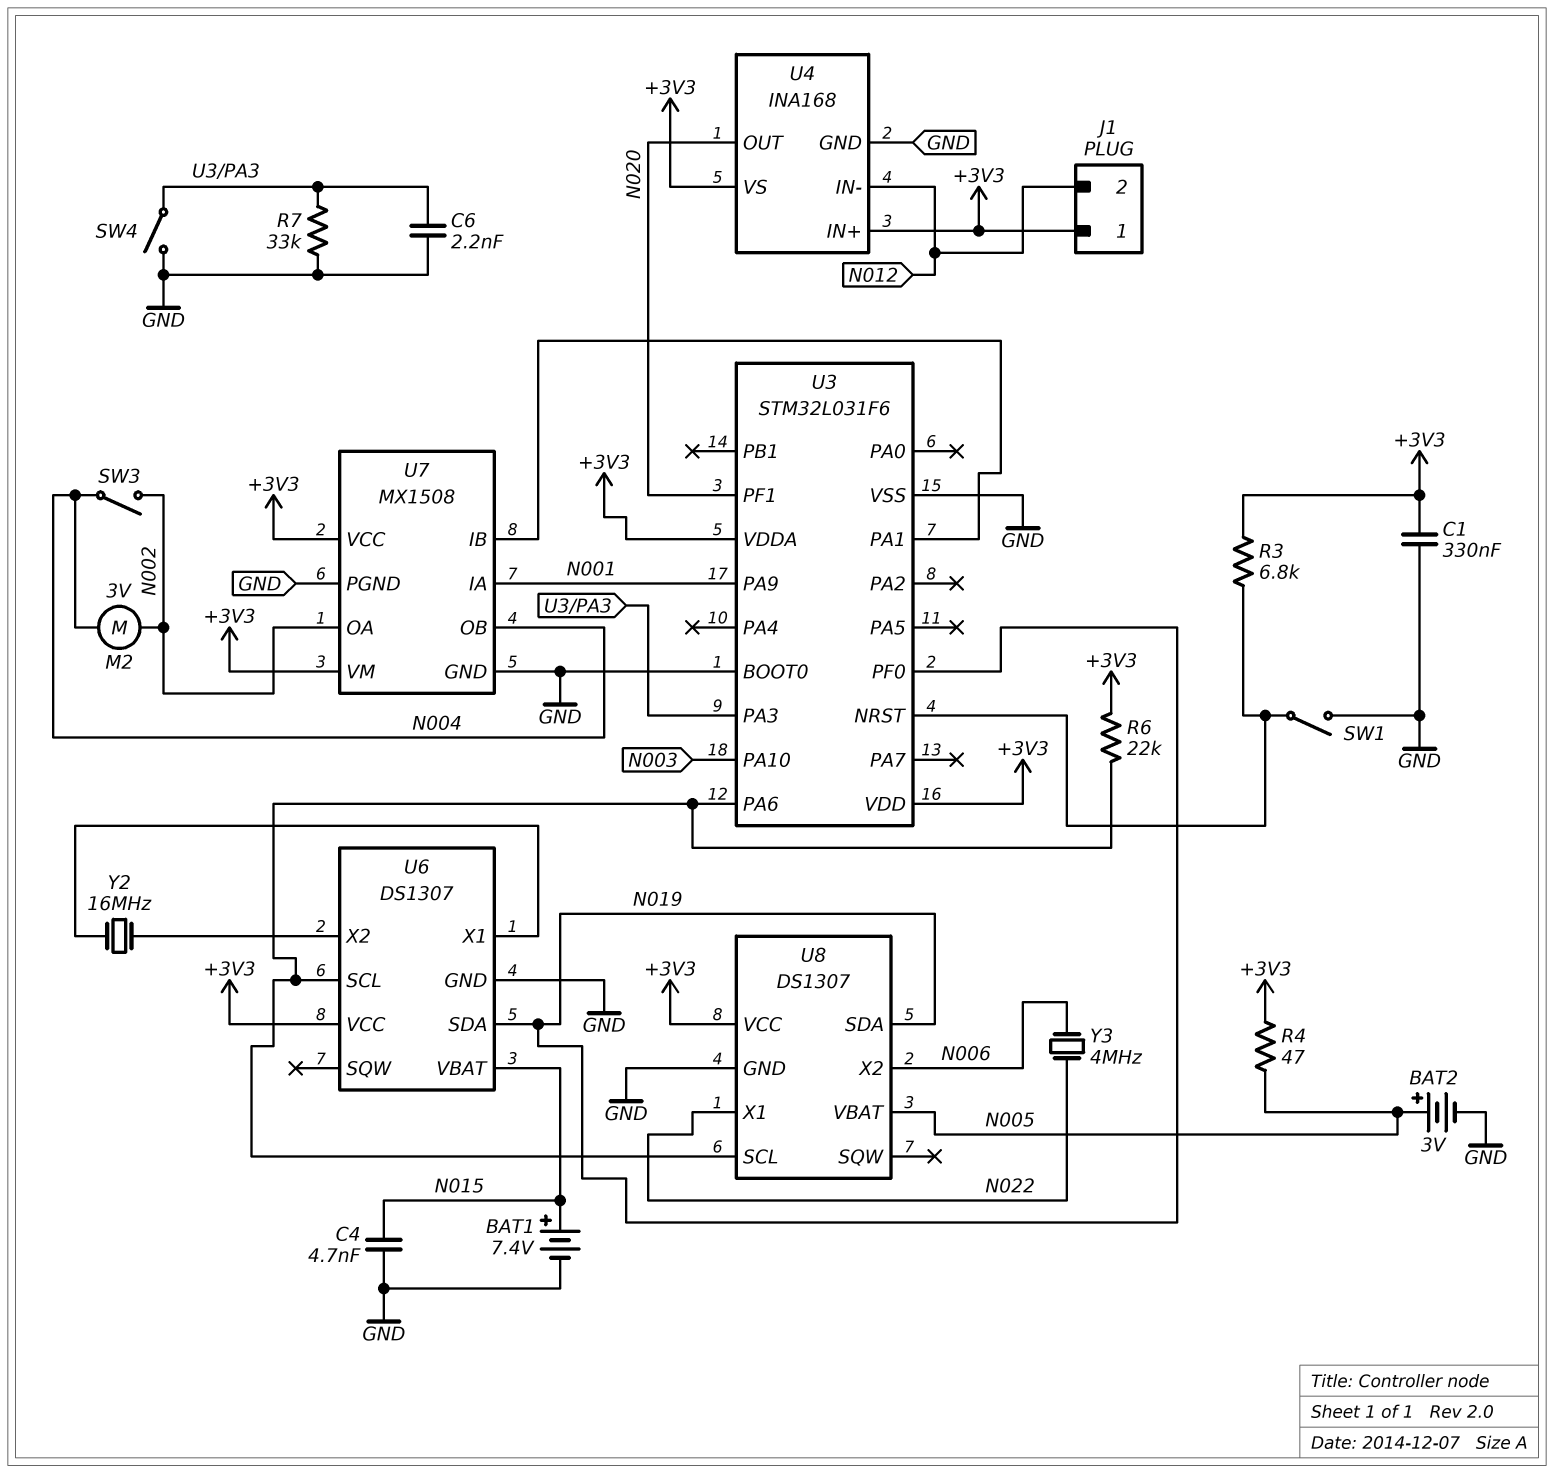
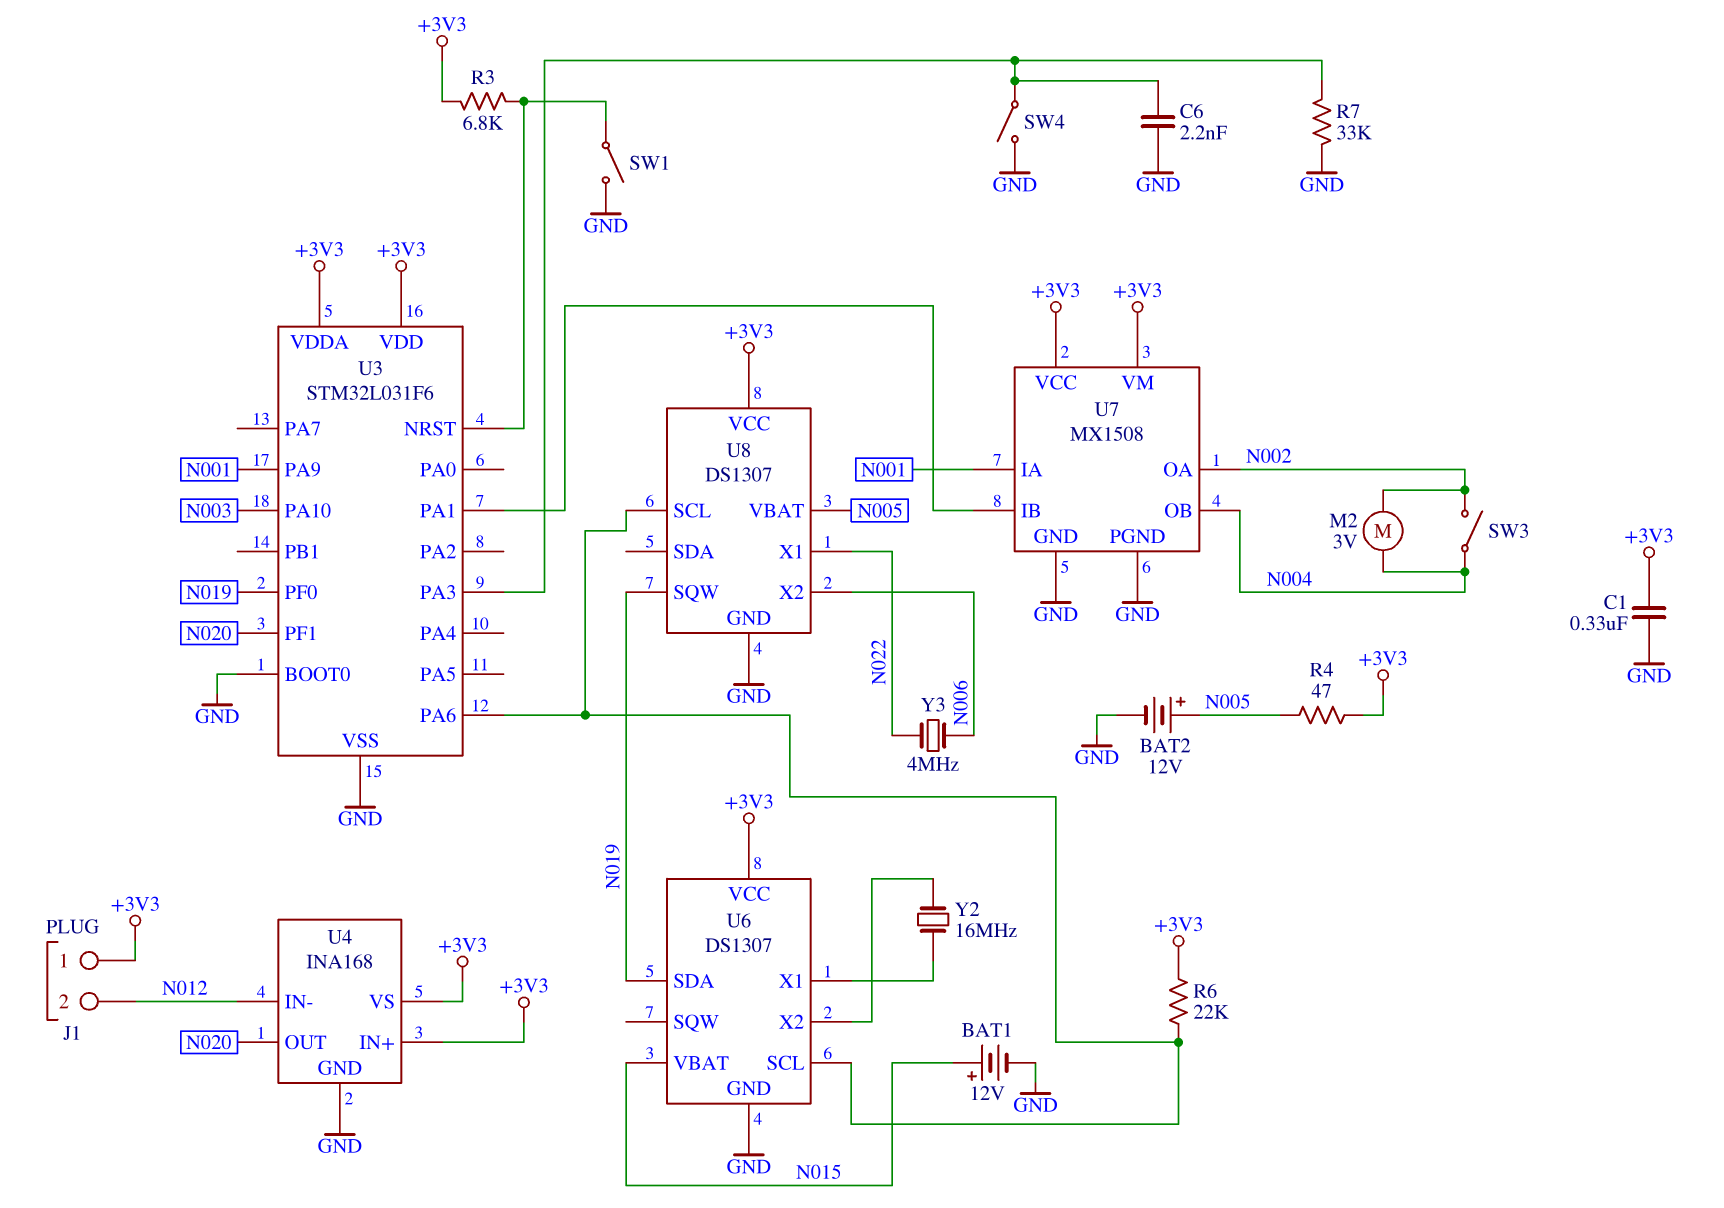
BAT1: 7.4V (plus N015, minus GND) -> 12V (plus N015, minus GND)
BAT2: 3V (plus N005, minus GND) -> 12V (plus N005, minus GND)
C4: 4.7nF (GND, N015) -> none
U8 pin SDA: N019 -> none
U8 pin SQW: none -> N019

